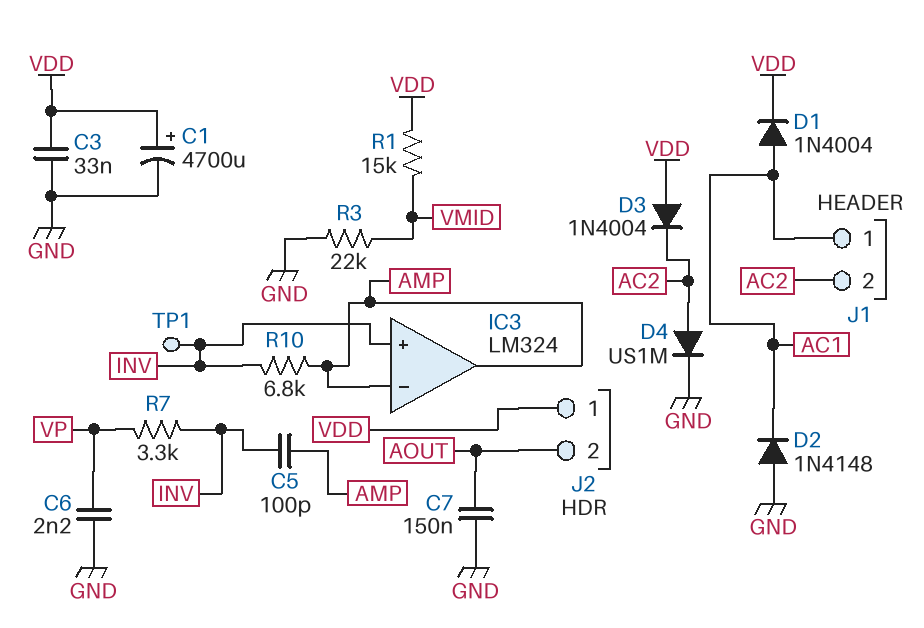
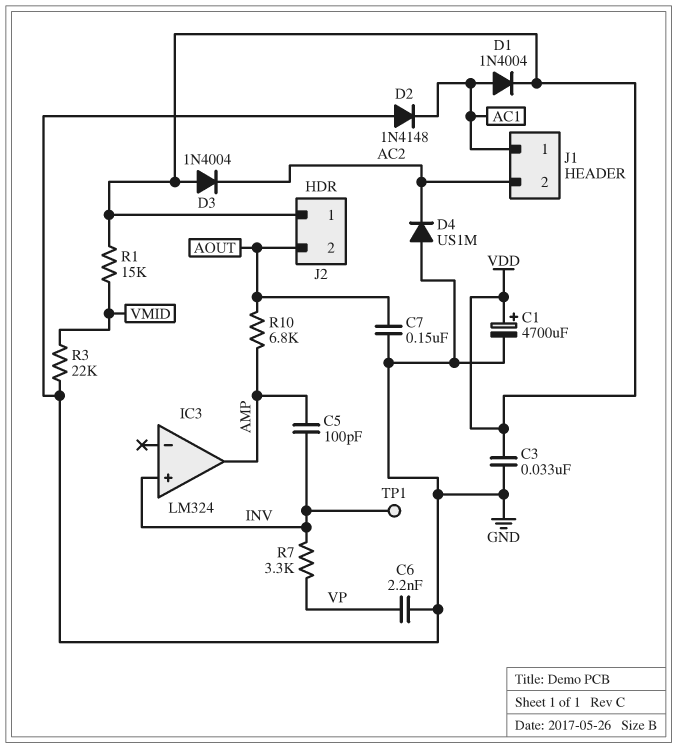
D4: diode US1M (A AC2, K GND) -> diode US1M (A GND, K AC2)
IC3 pin in-: AMP -> none
R10: 6.8k (AMP, INV) -> 6.8k (AMP, AOUT)

